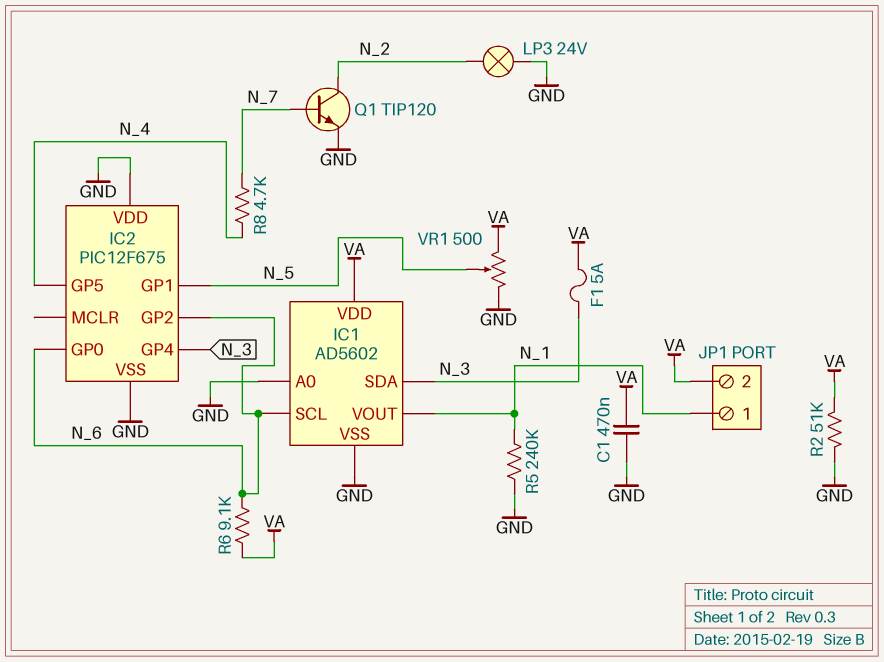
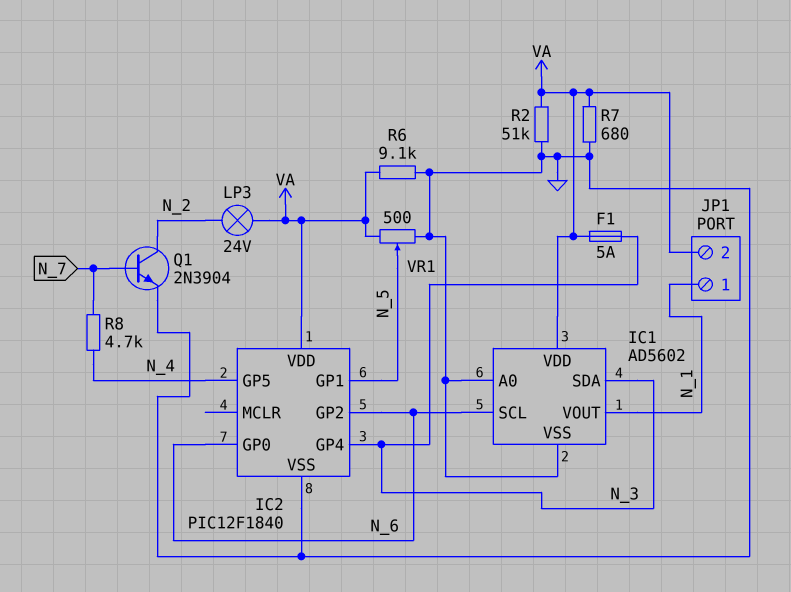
C1: 470nF (GND, VA) -> none
IC2: PIC12F675 -> PIC12F1840
IC2 pin VDD: GND -> VA
LP3: lamp 24V (GND, N_2) -> lamp 24V (N_2, VA)
Q1: NPN TIP120 (B N_7, C N_2, E GND) -> NPN 2N3904 (B N_7, C N_2, E GND)
R5: 240k (GND, N_1) -> none
R6: 9.1k (N_6, VA) -> 9.1k (GND, VA)
R7: none -> 680 (GND, VA)

